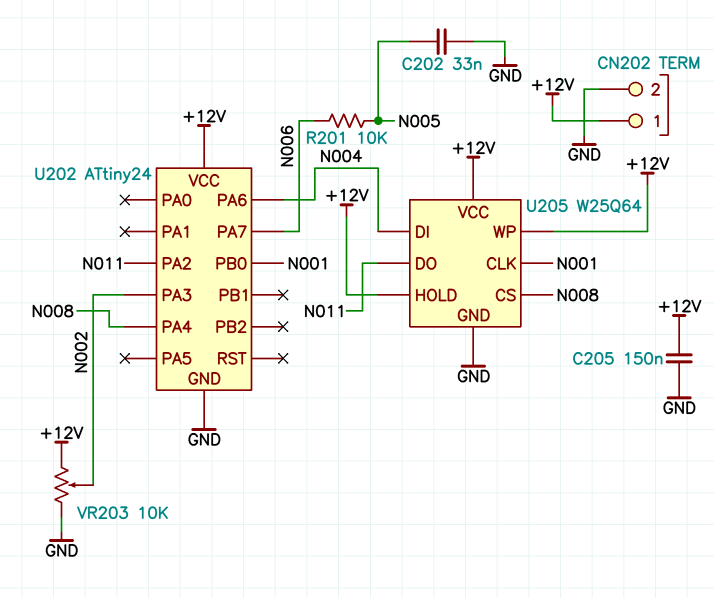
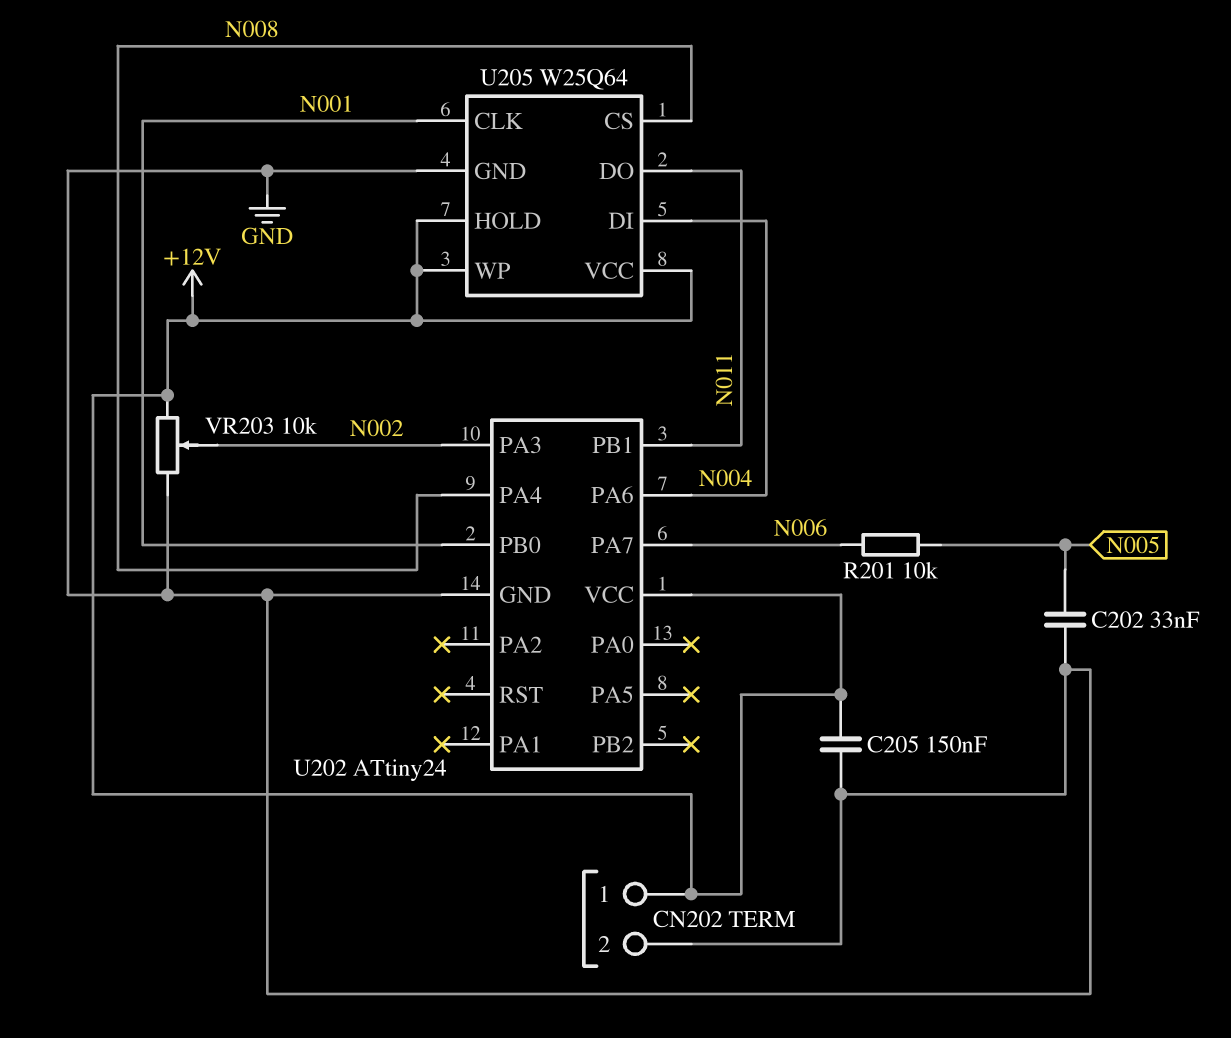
U202 pin PA2: N011 -> none
U202 pin PB1: none -> N011

